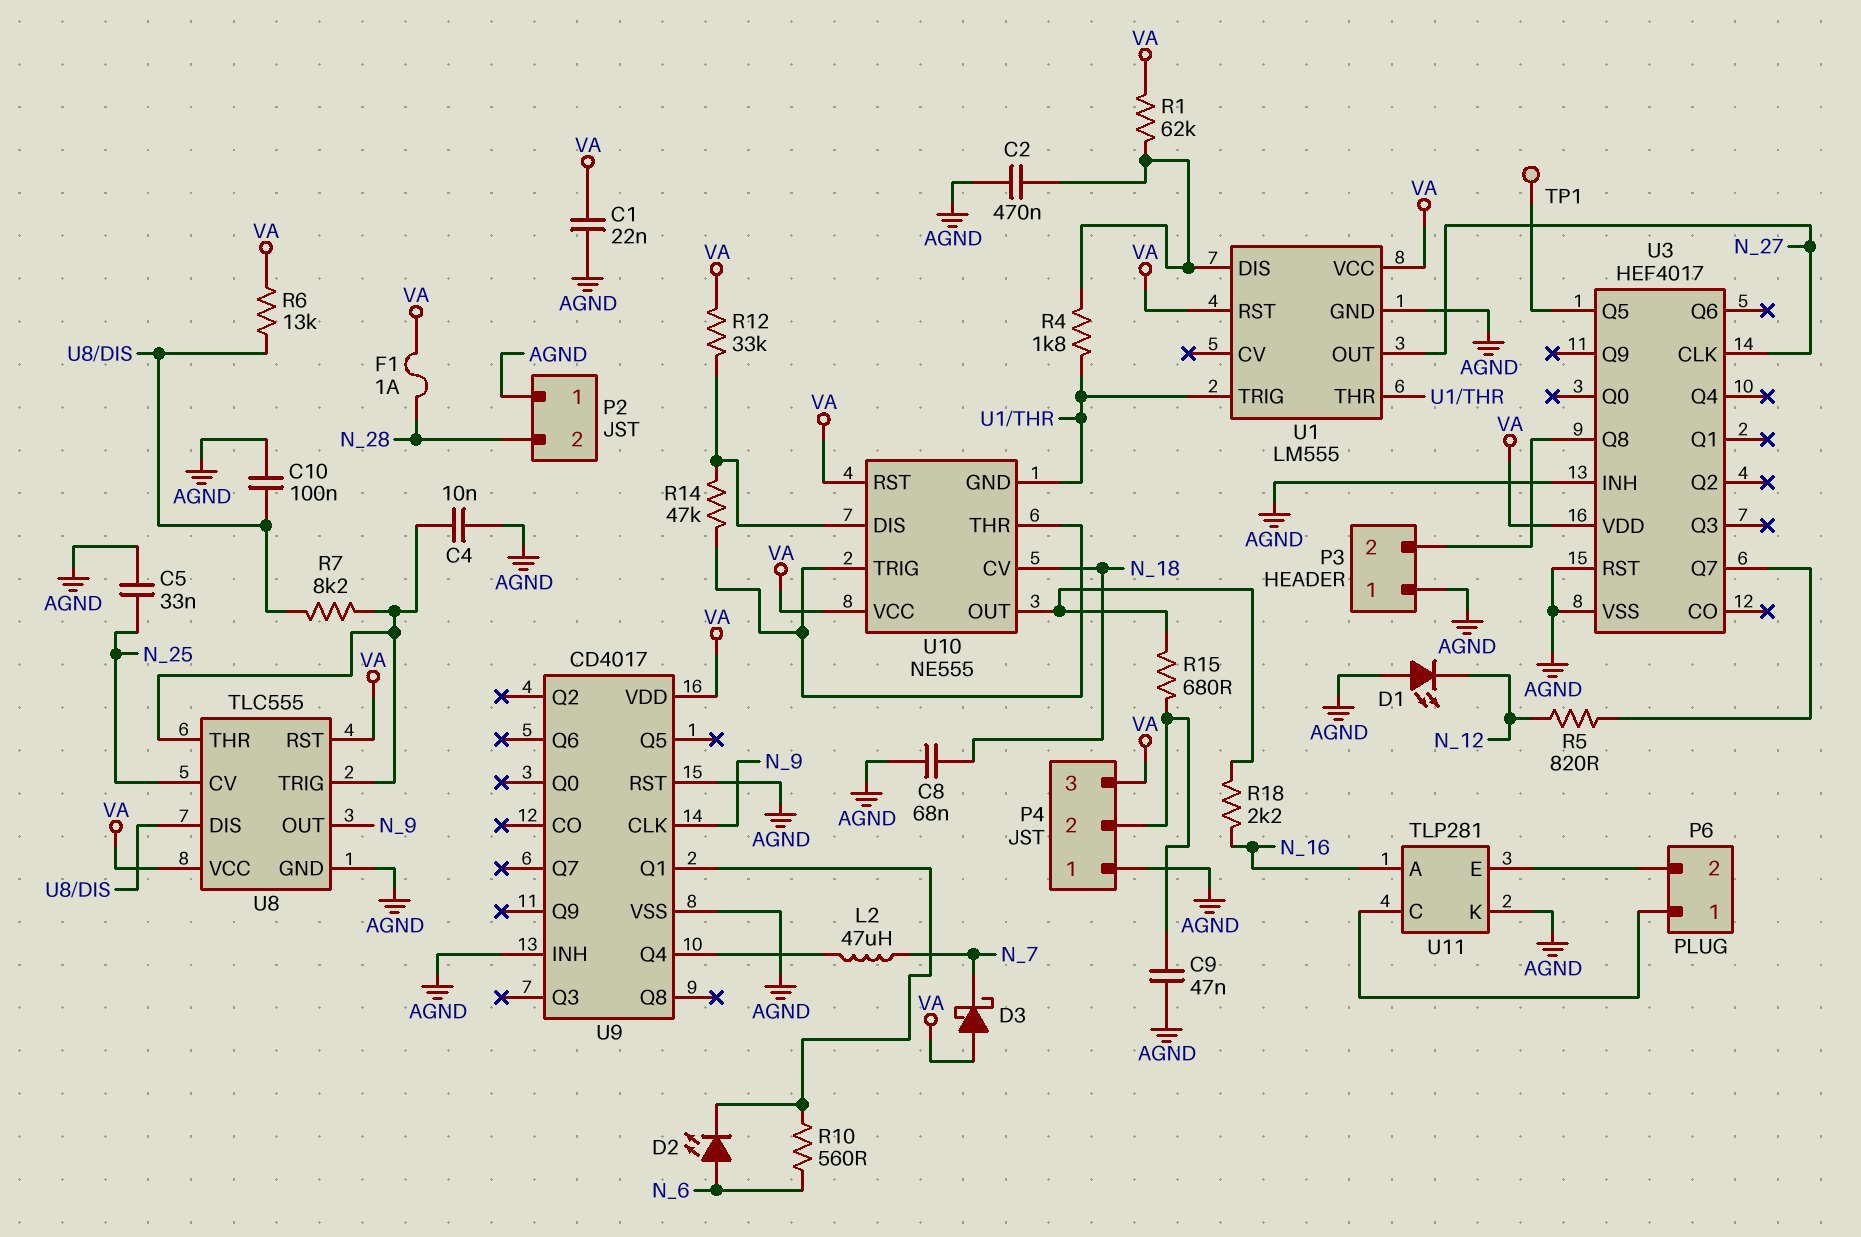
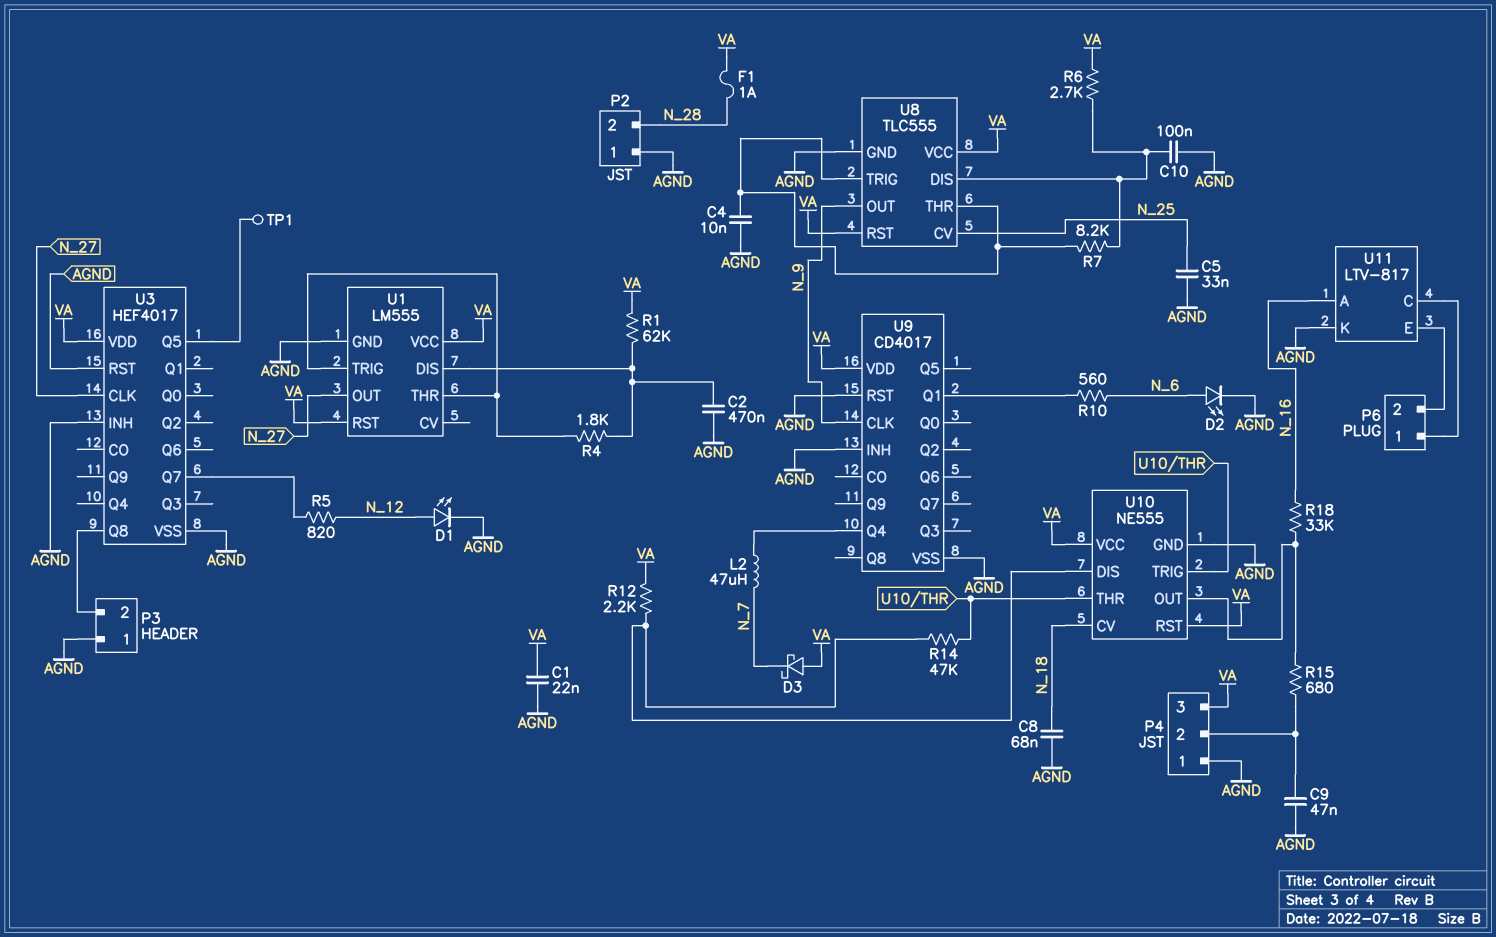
D1: LED (A AGND, K N_12) -> LED (A N_12, K AGND)
D2: LED (A N_6, K U9/Q1) -> LED (A N_6, K AGND)
R6: 13k (U8/DIS, VA) -> 2.7k (U8/DIS, VA)
R12: 33k (U10/DIS, VA) -> 2.2k (U10/DIS, VA)
R18: 2.2k (N_16, U10/OUT) -> 33k (N_16, U10/OUT)
U10 pin GND: U1/THR -> AGND
U11: TLP281 -> LTV-817

